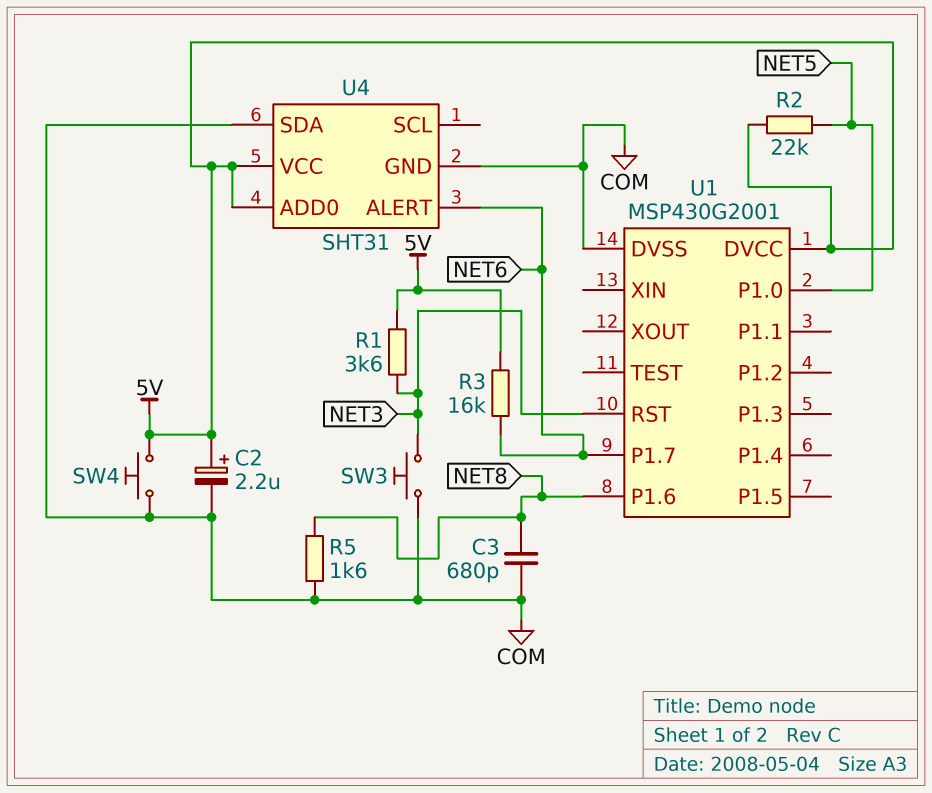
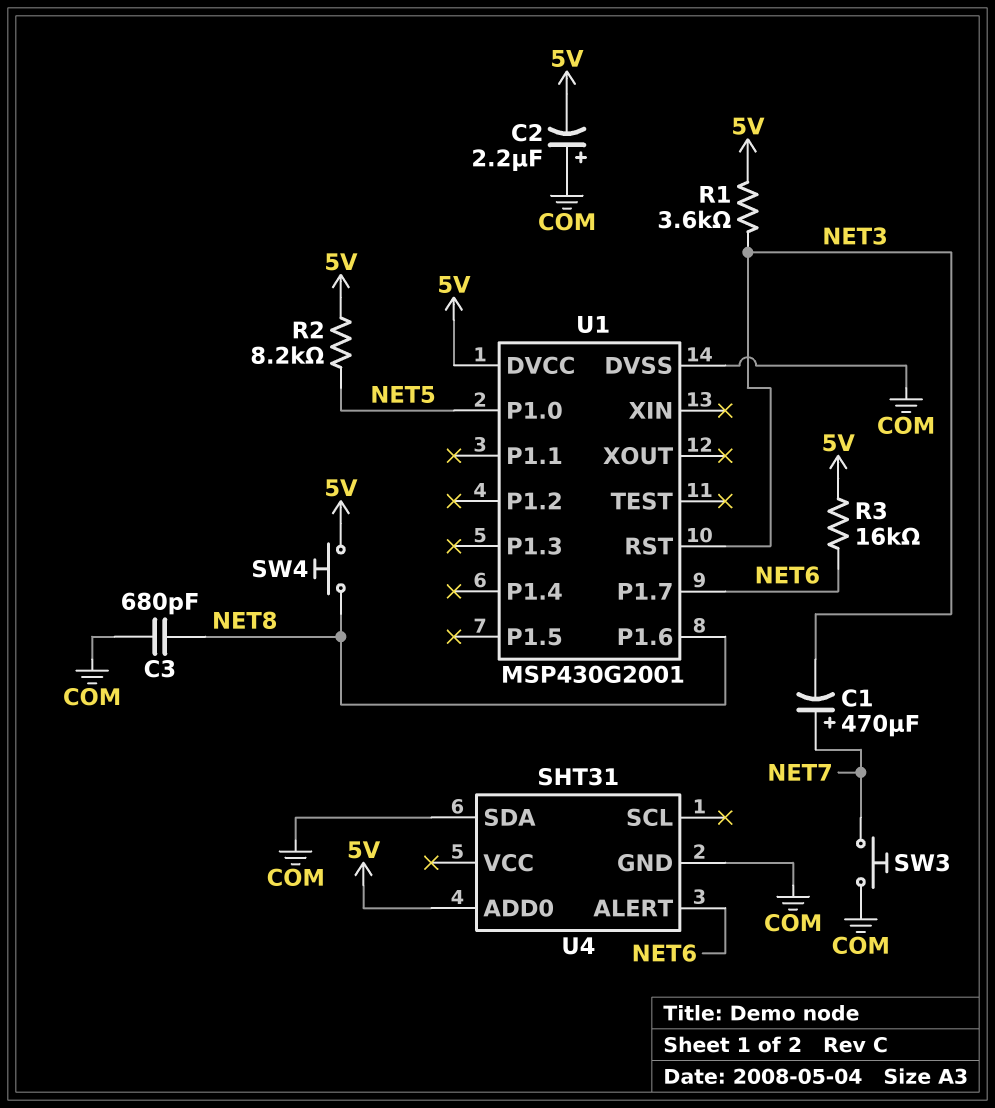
C1: none -> 470uF (plus NET7, minus NET3)
C2: 2.2uF (plus 5V, minus COM) -> 2.2uF (plus COM, minus 5V)
R2: 22k (5V, NET5) -> 8.2k (5V, NET5)
R5: 1.6k (COM, NET8) -> none
SW3: button (COM, NET3) -> button (COM, NET7)
SW4: button (5V, COM) -> button (5V, NET8)
U4 pin VCC: 5V -> none

